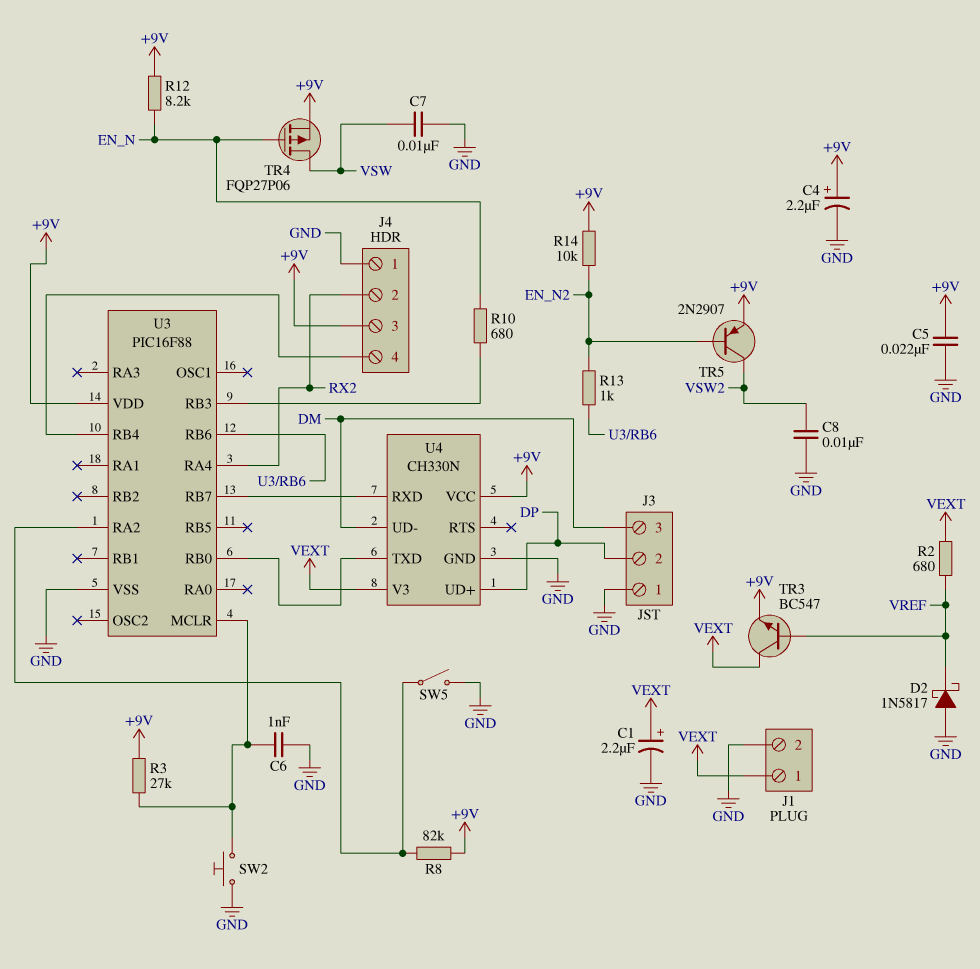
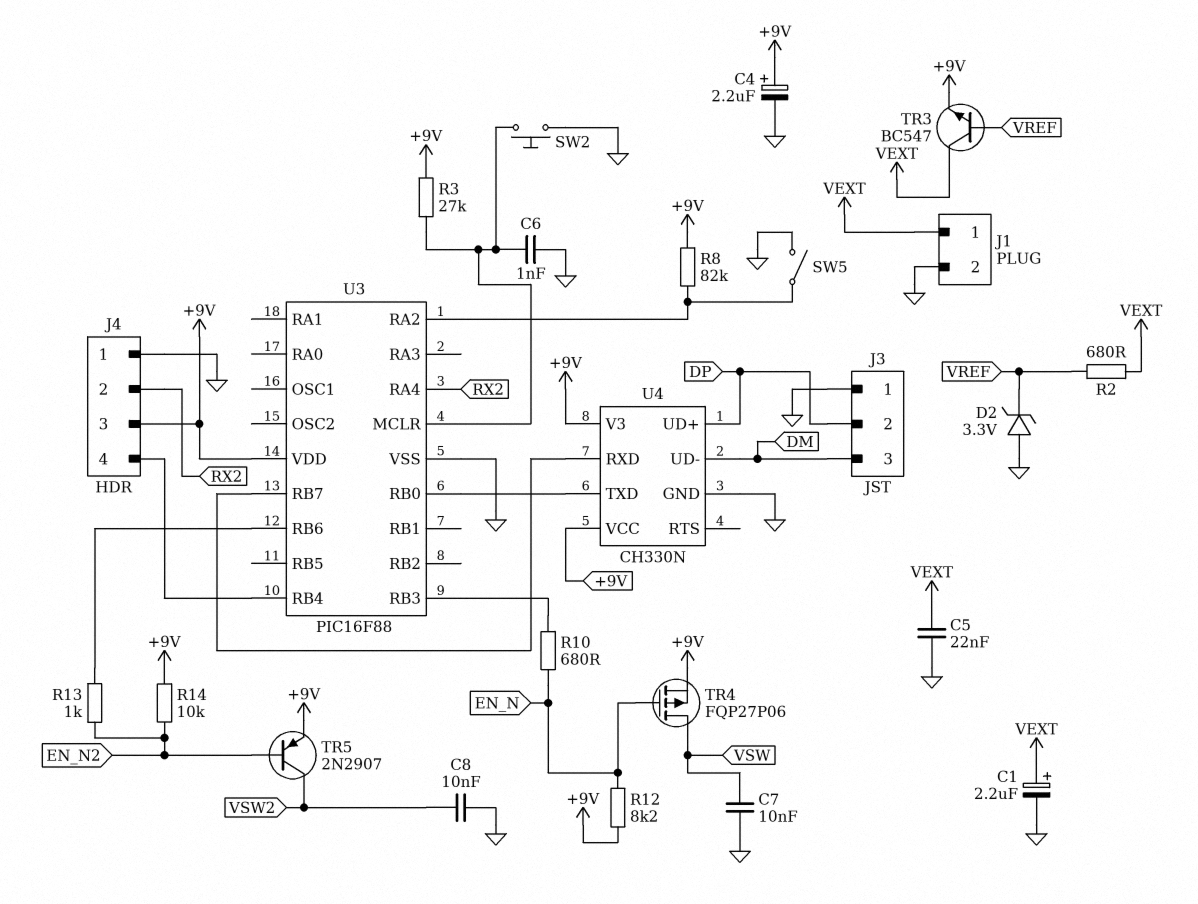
C5: 22nF (+9V, GND) -> 22nF (GND, VEXT)
D2: schottky 1N5817 (A GND, K VREF) -> zener 3.3V (A GND, K VREF)
U4 pin V3: VEXT -> +9V

